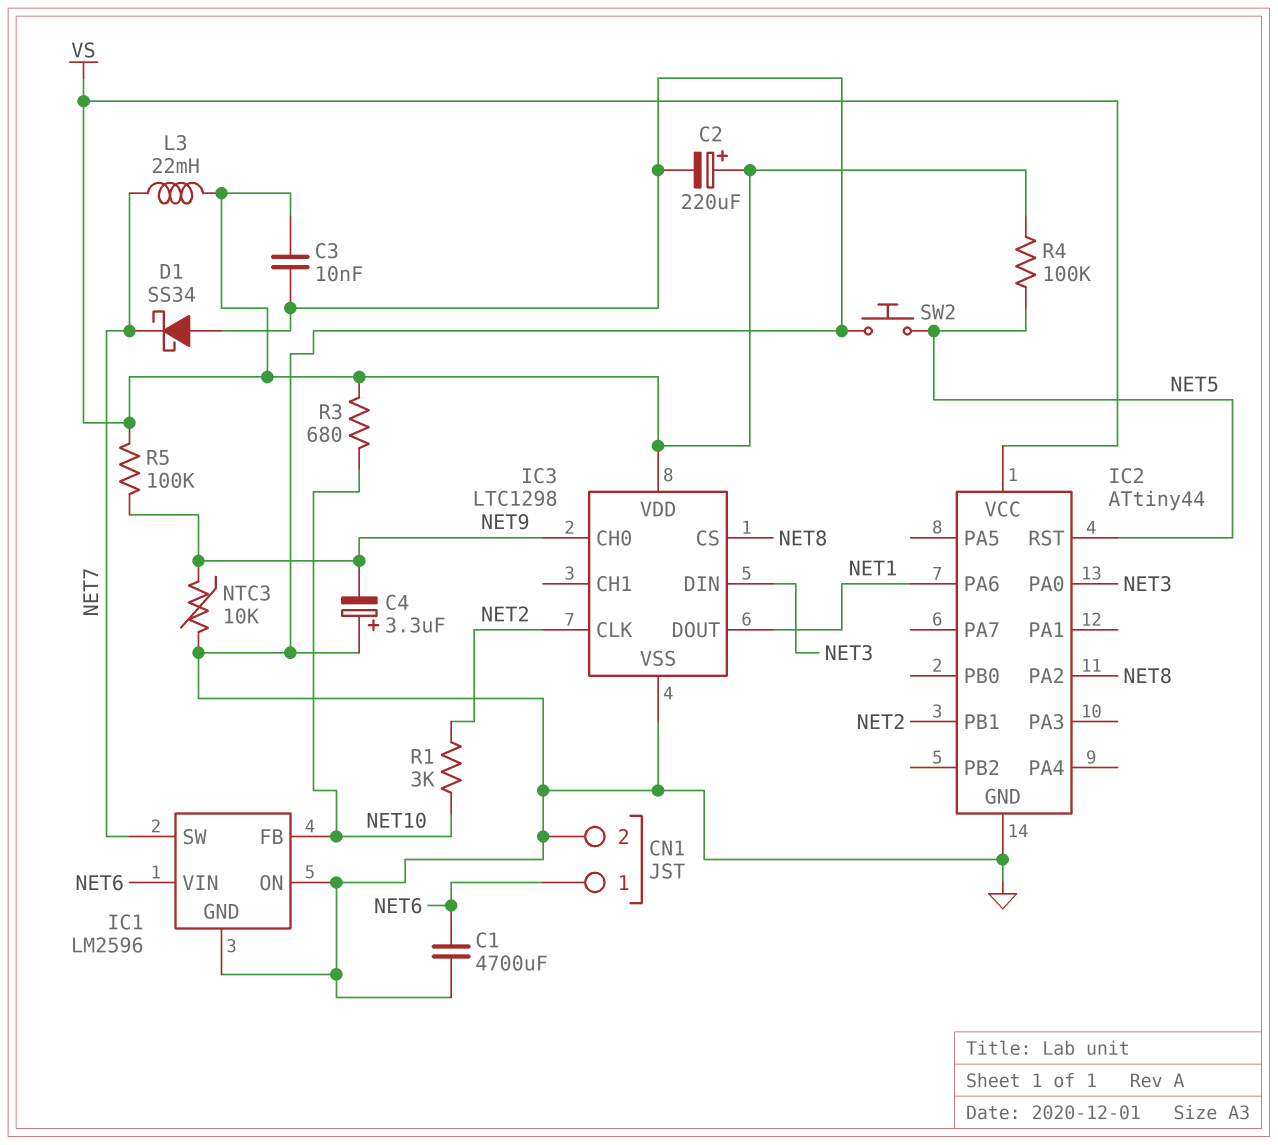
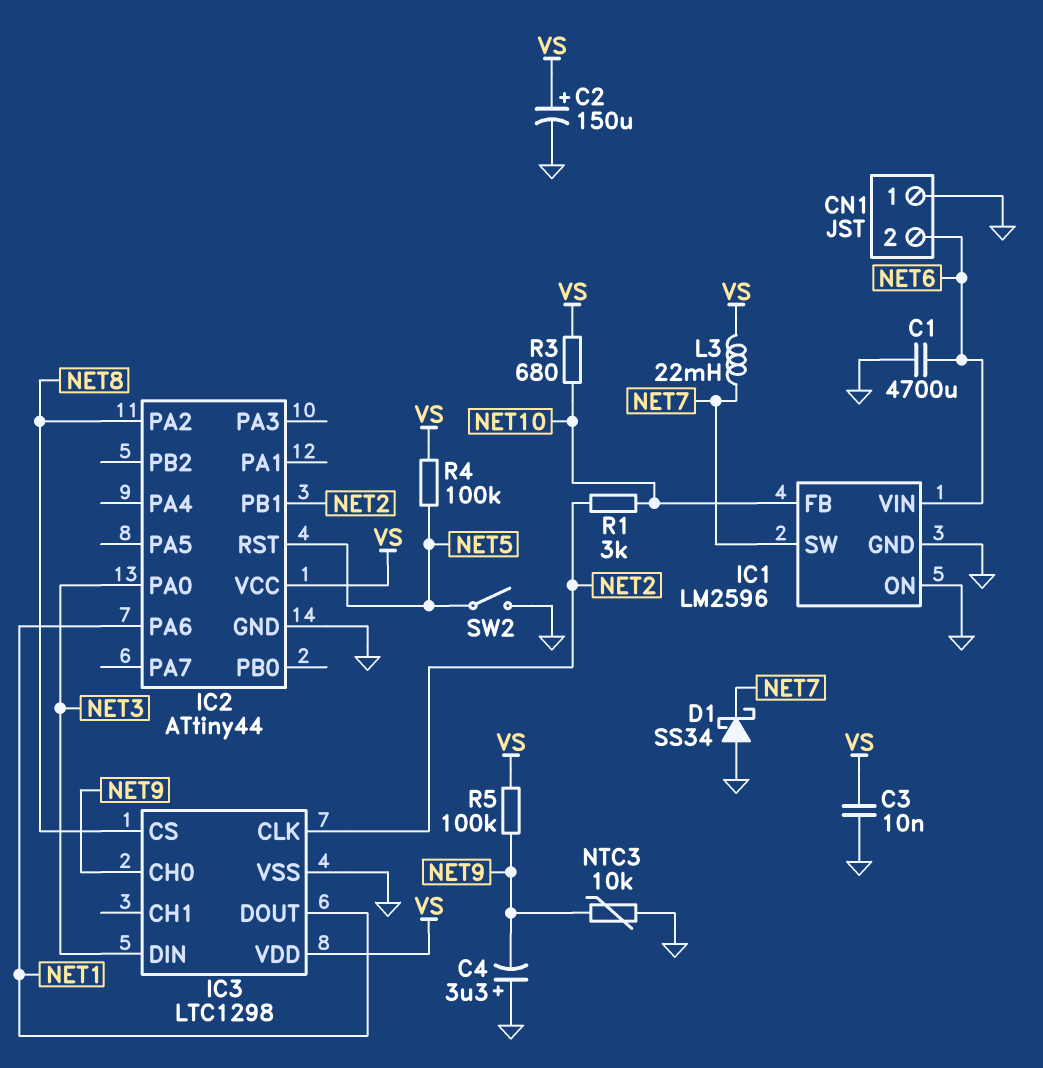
C2: 220uF (plus VS, minus GND) -> 150uF (plus VS, minus GND)
CN1 pin 1: NET6 -> GND
CN1 pin 2: GND -> NET6
SW2: button (GND, NET5) -> switch (GND, NET5)

